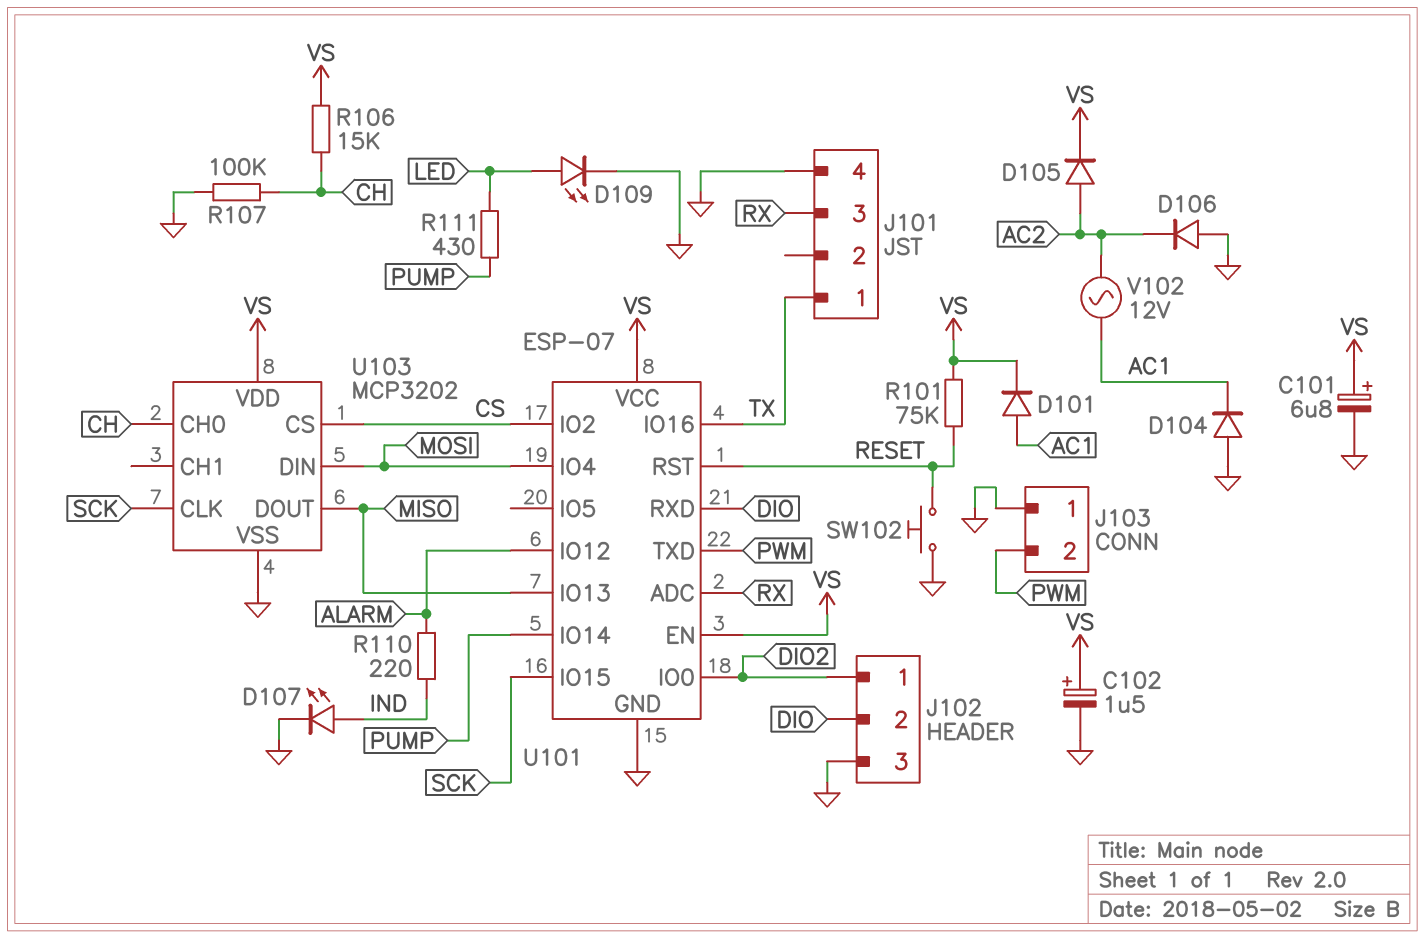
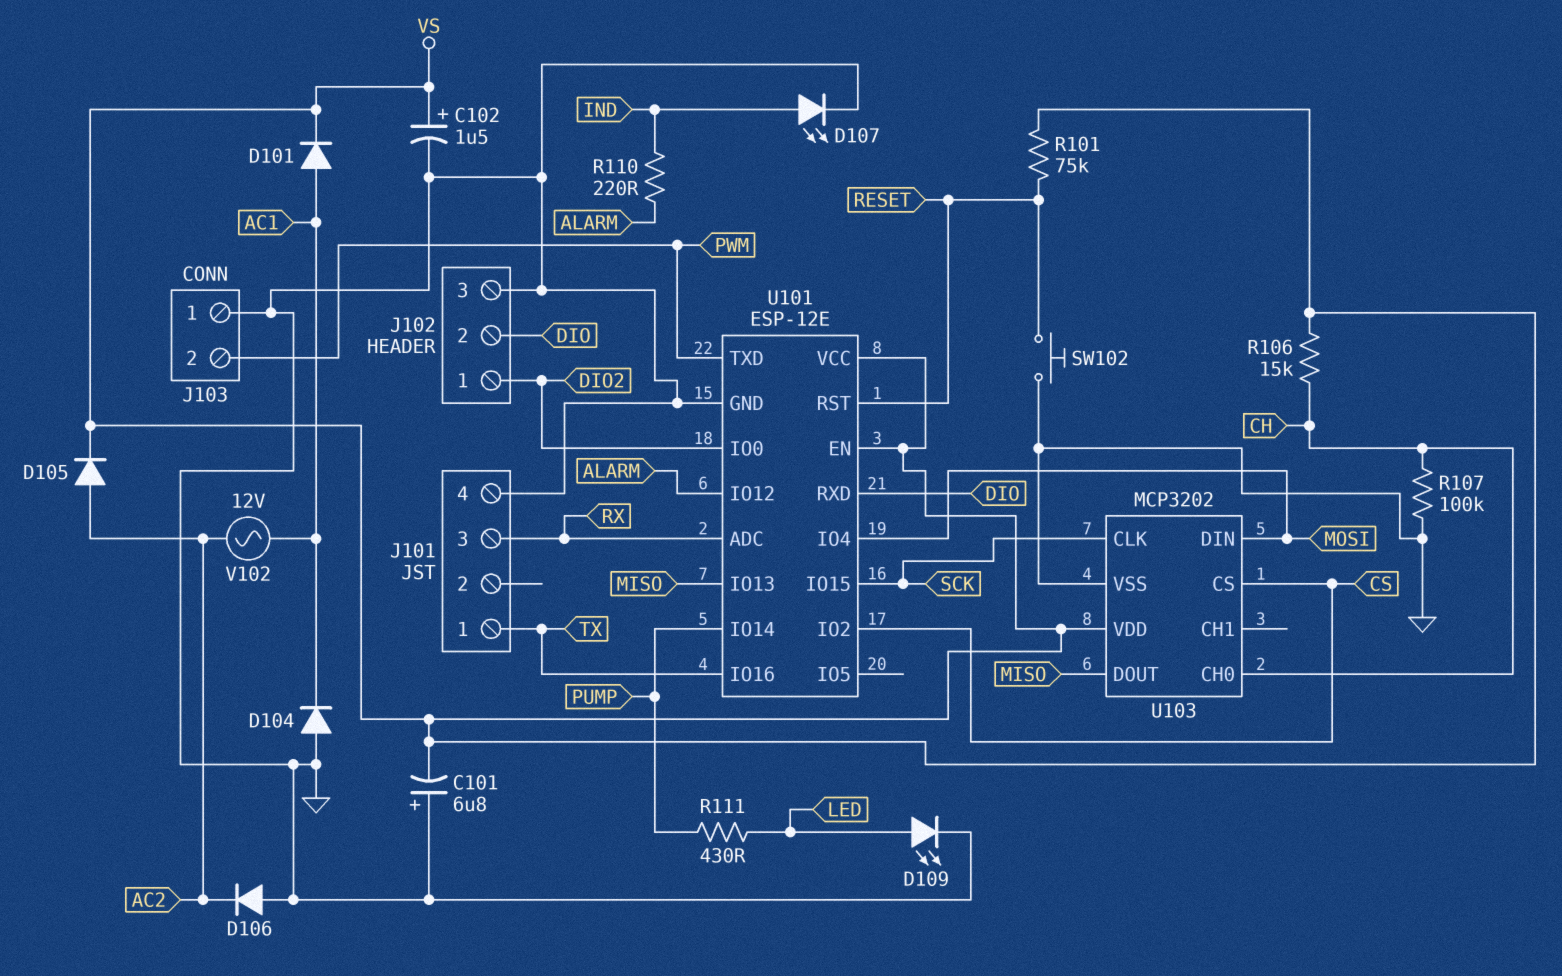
C101: 6.8uF (plus VS, minus GND) -> 6.8uF (plus GND, minus VS)
U101: ESP-07 -> ESP-12E

